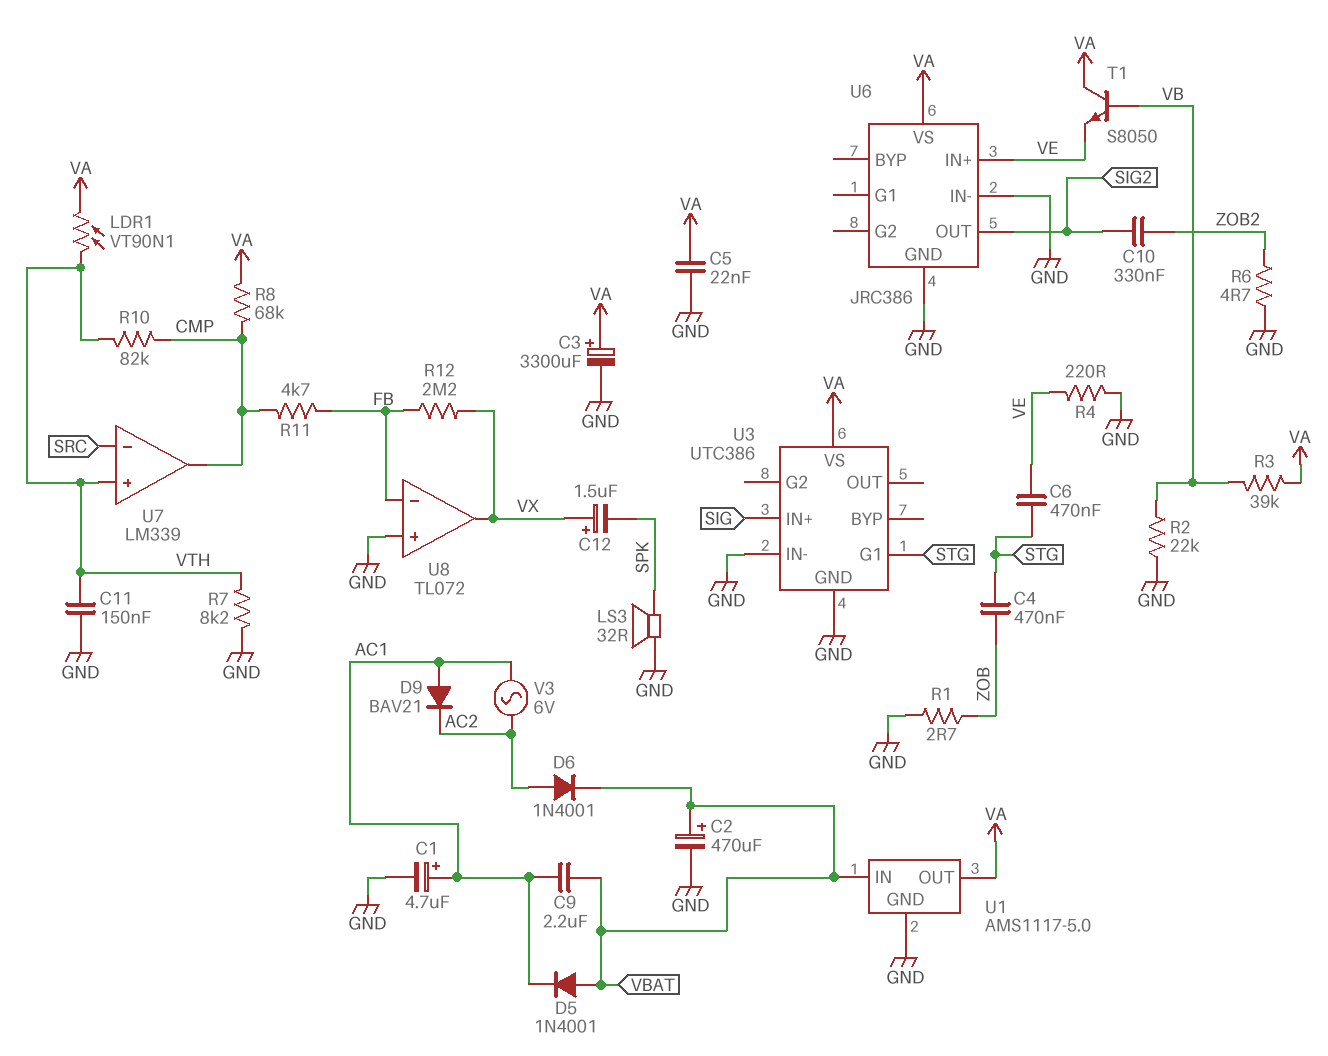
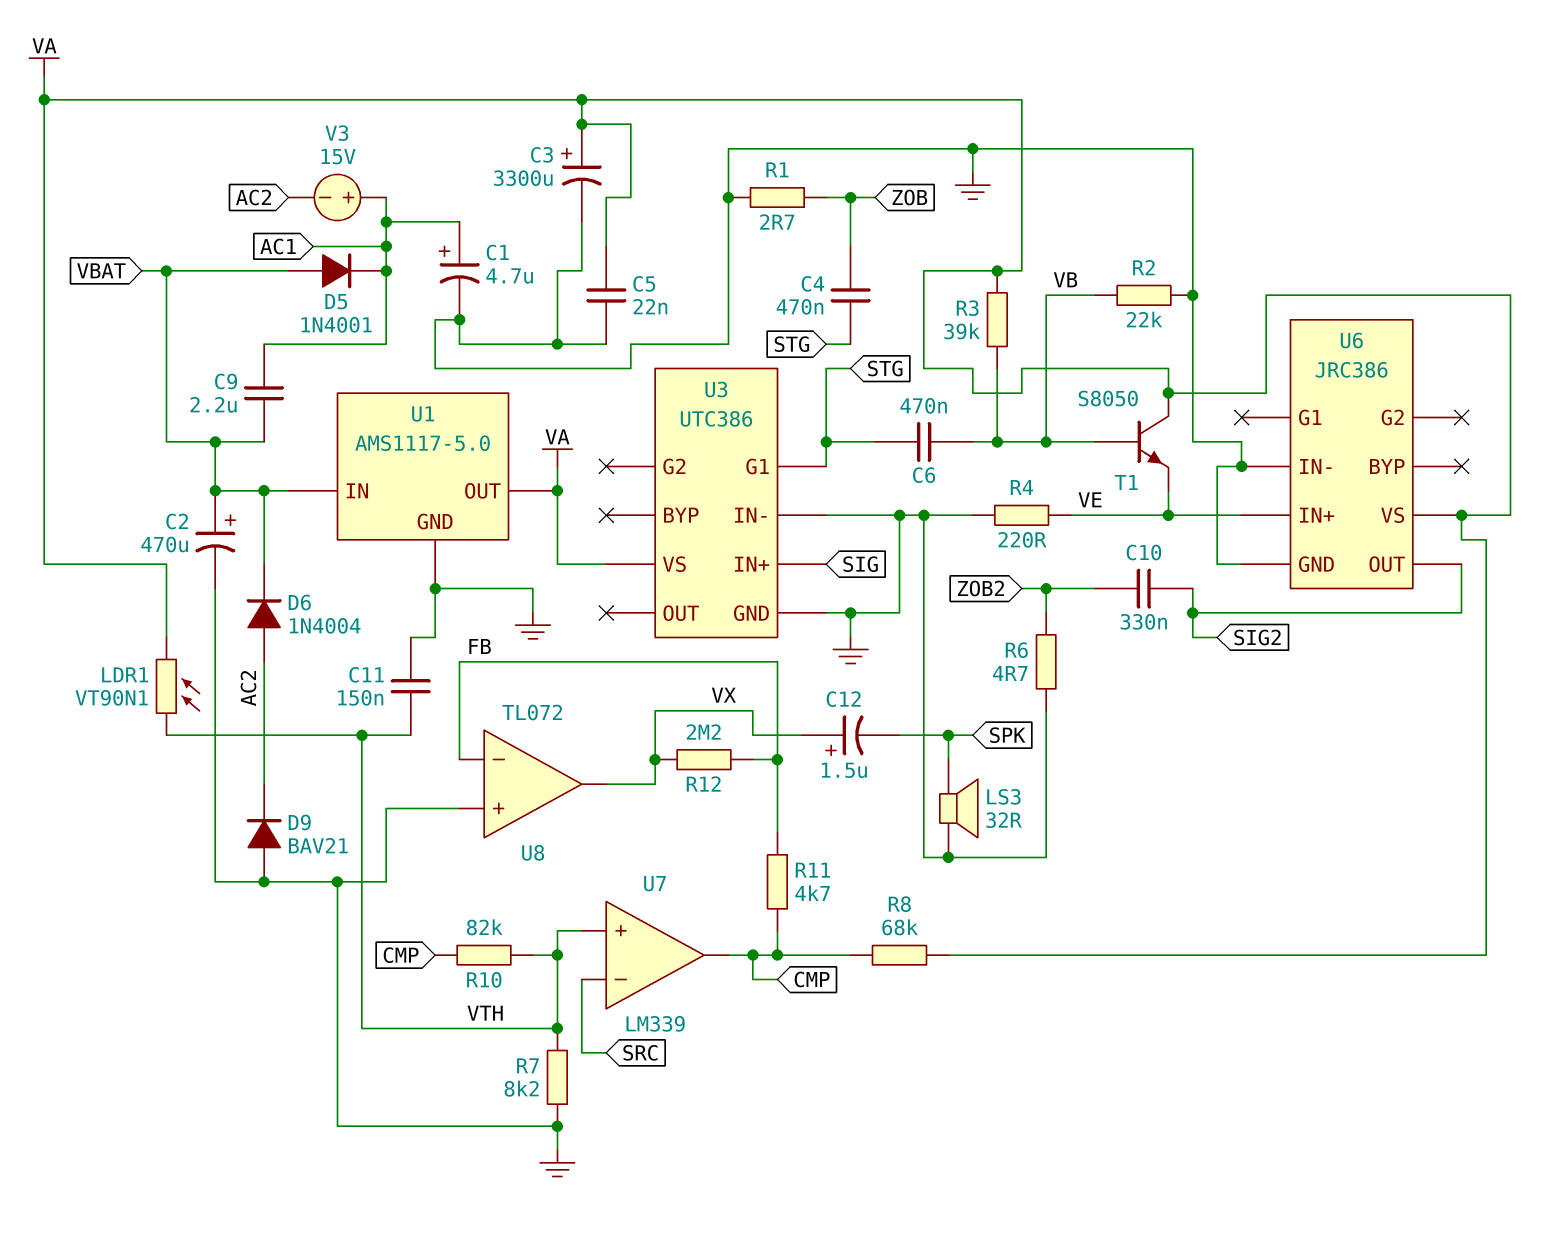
C6: 470nF (STG, VE) -> 470nF (STG, VB)
D6: diode 1N4001 (A AC2, K VBAT) -> diode 1N4004 (A AC2, K VBAT)
D9: diode BAV21 (A AC1, K AC2) -> diode BAV21 (A GND, K AC2)
V3: AC 6V (AC1, AC2) -> 15V (plus AC1, minus AC2)

